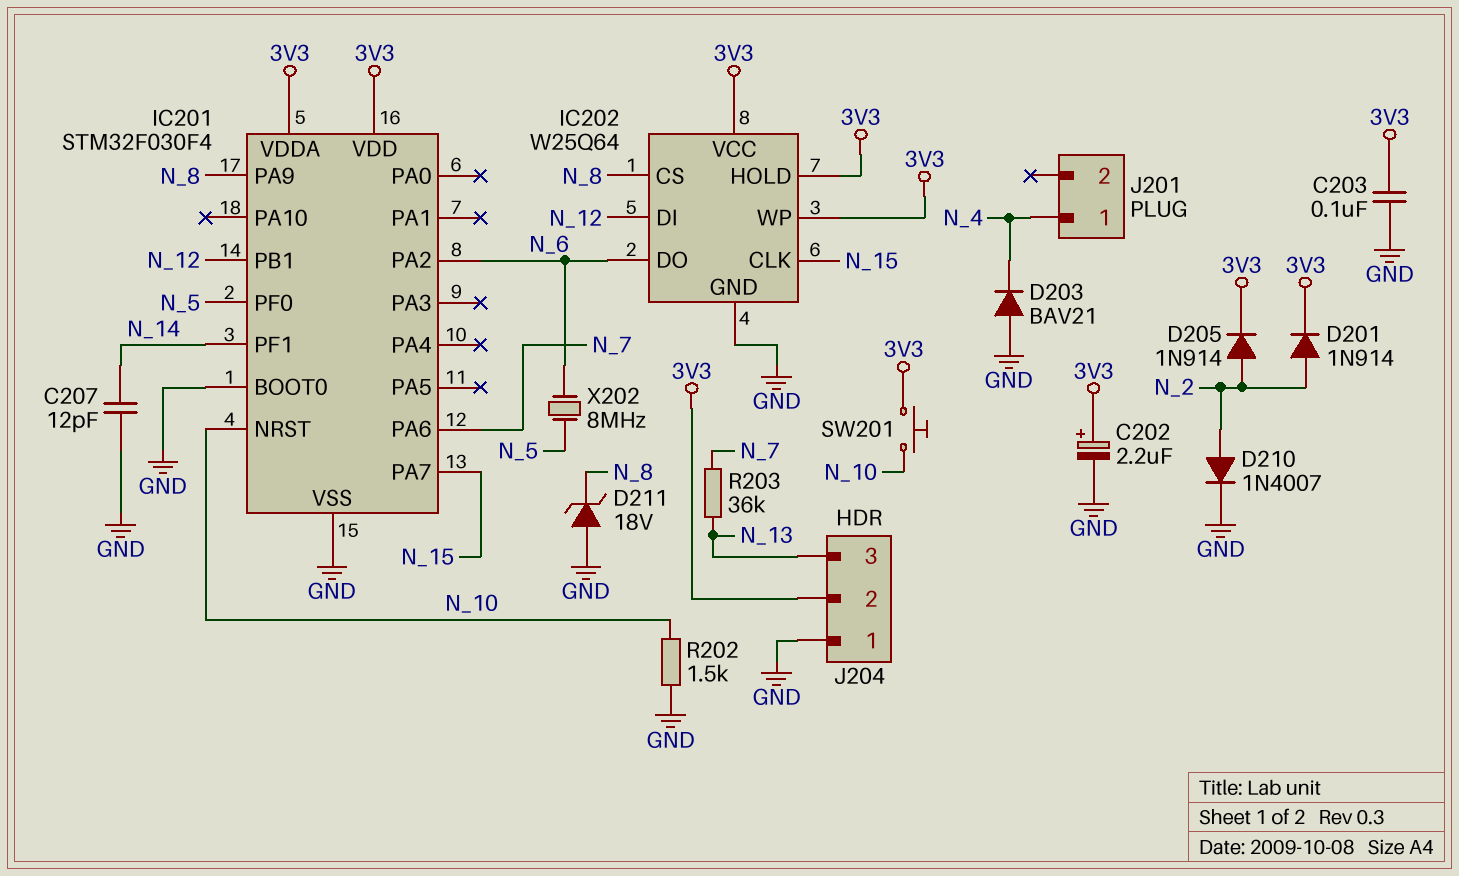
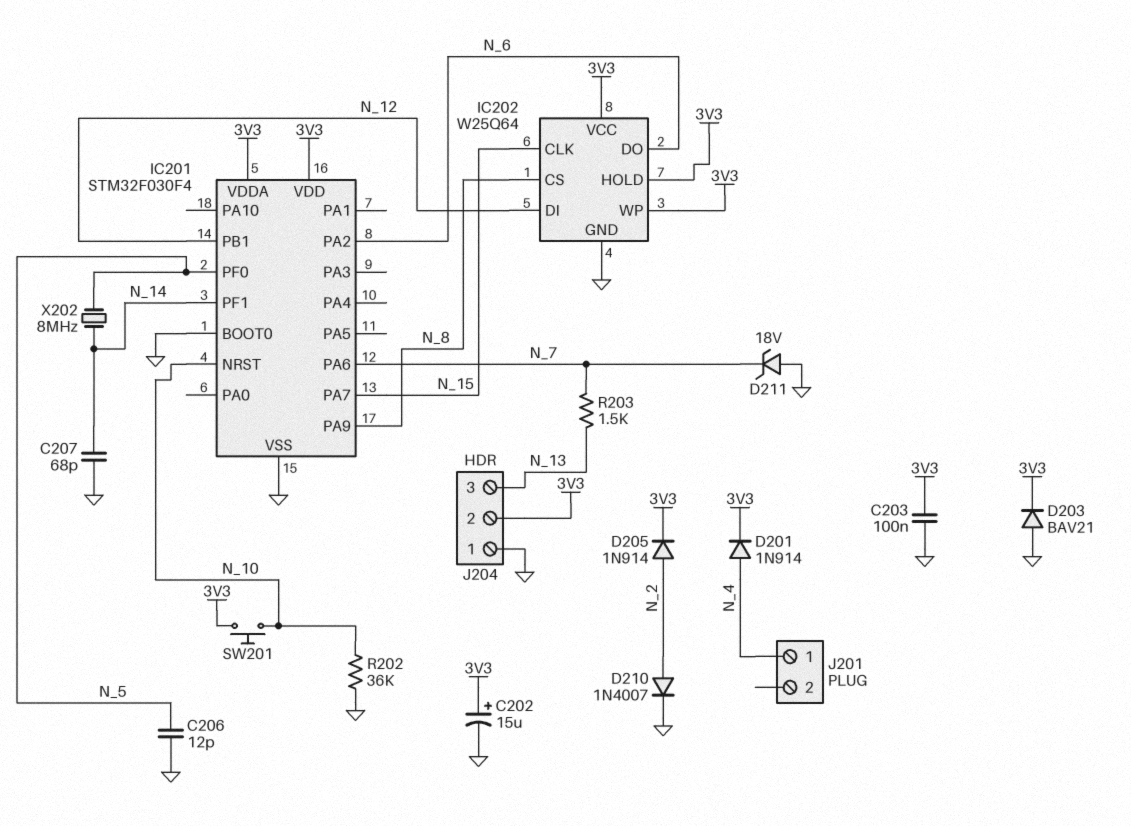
C202: 2.2uF (plus 3V3, minus GND) -> 15uF (plus 3V3, minus GND)
C206: none -> 12pF (GND, N_5)
C207: 12pF (GND, N_14) -> 68pF (GND, N_14)
D201: diode 1N914 (A N_2, K 3V3) -> diode 1N914 (A N_4, K 3V3)
D203: diode BAV21 (A GND, K N_4) -> diode BAV21 (A GND, K 3V3)
D211: zener 18V (A GND, K N_8) -> zener 18V (A GND, K N_7)
R202: 1.5k (GND, N_10) -> 36k (GND, N_10)
R203: 36k (N_7, N_13) -> 1.5k (N_7, N_13)
X202: 8MHz (N_5, N_6) -> 8MHz (N_5, N_14)

